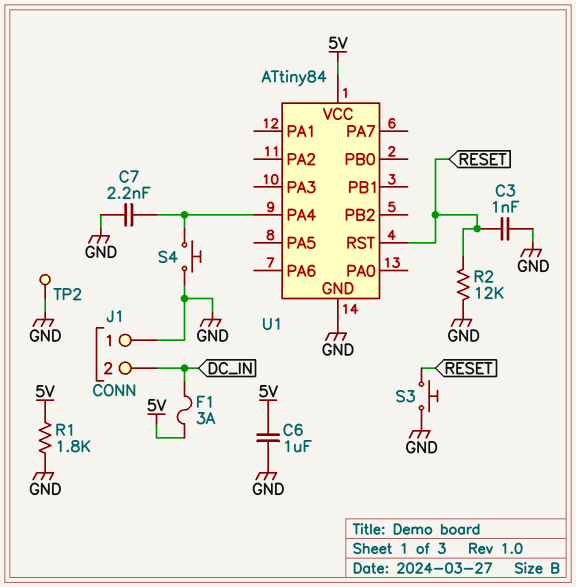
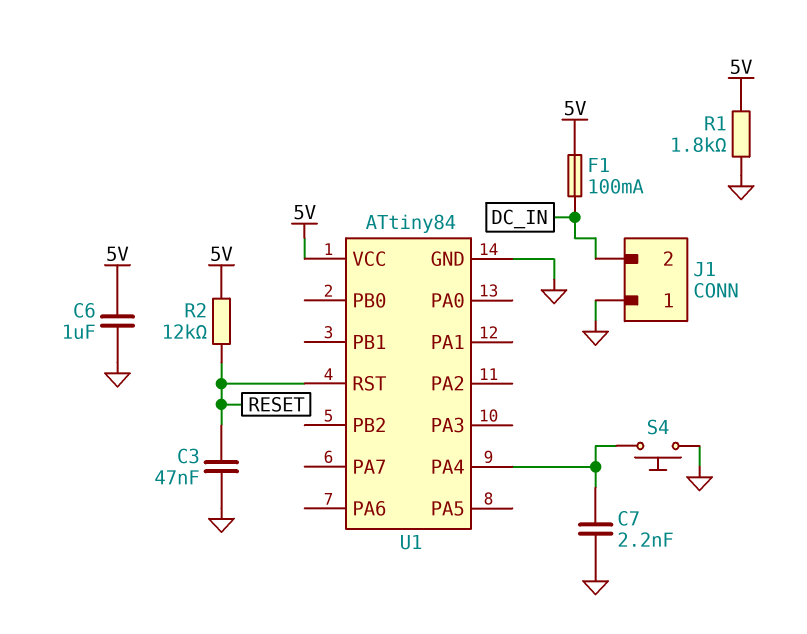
C3: 1nF (GND, RESET) -> 47nF (GND, RESET)
F1: 3A (5V, DC_IN) -> 100mA (5V, DC_IN)
R2: 12k (GND, RESET) -> 12k (5V, RESET)
S3: button (GND, RESET) -> none
TP2: test point (GND) -> none

